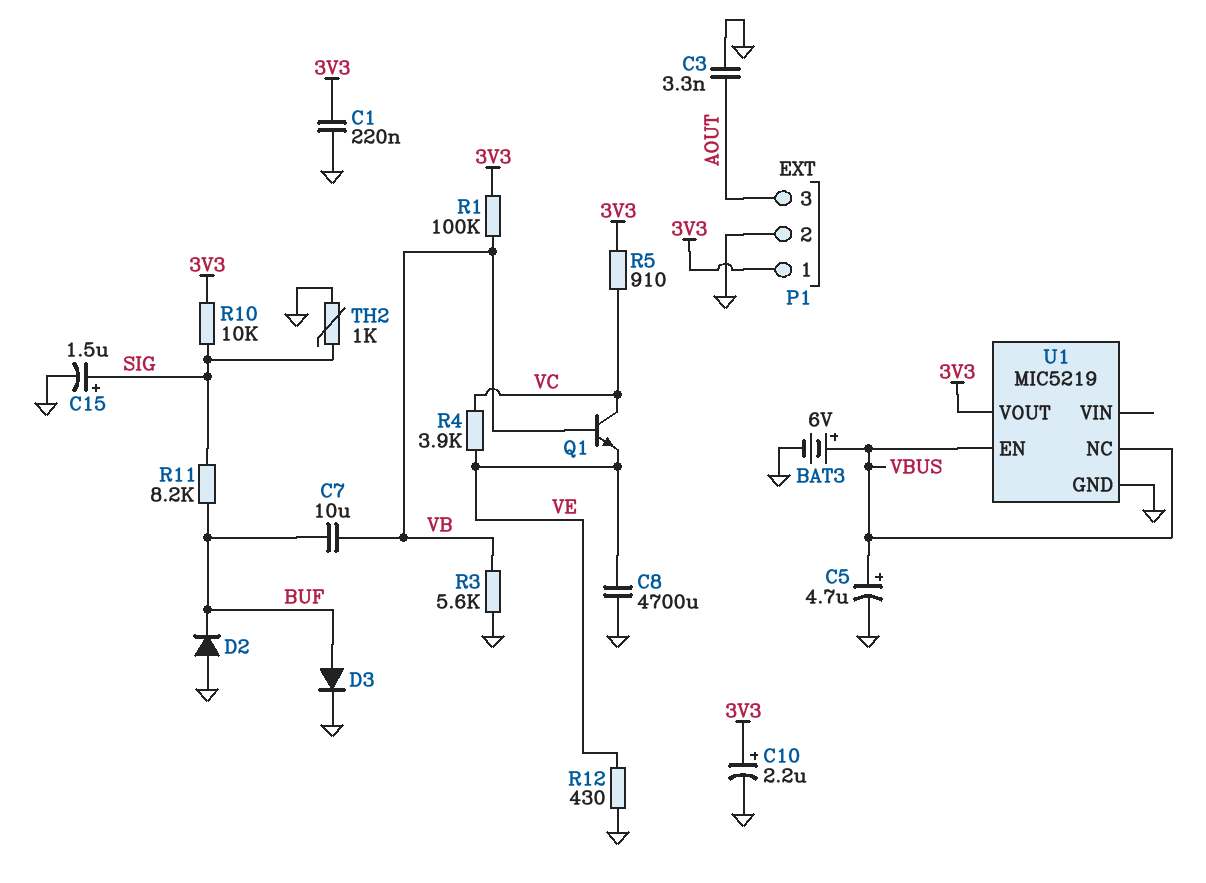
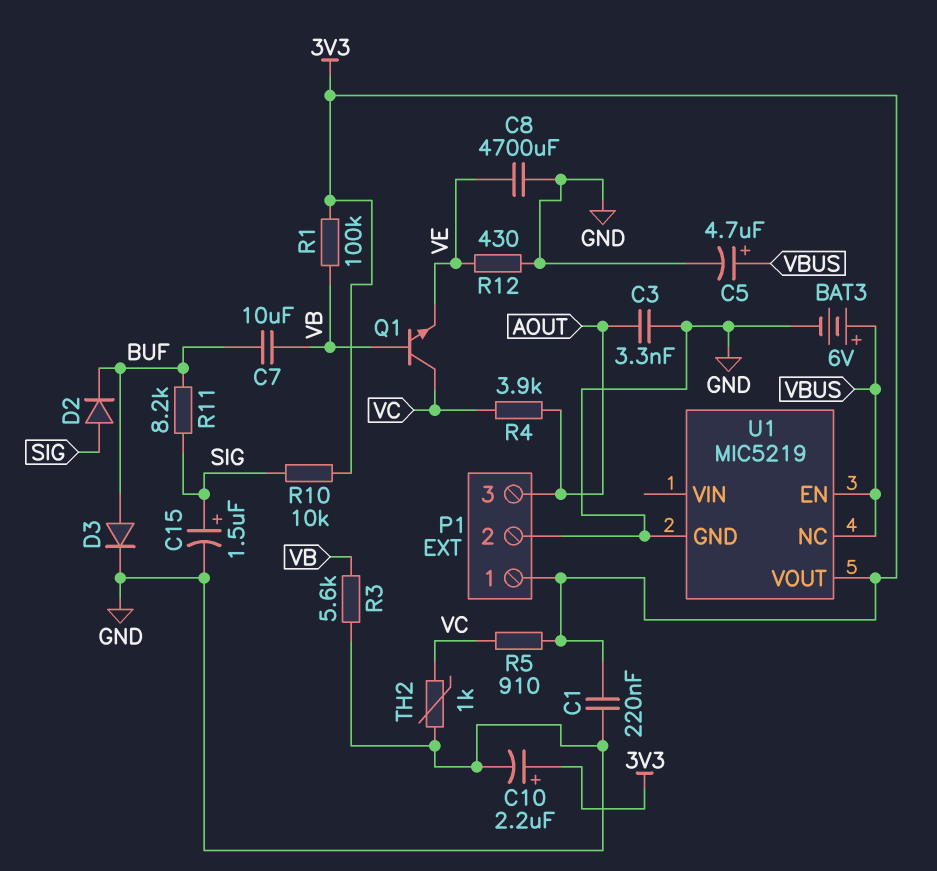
D2: diode (A GND, K BUF) -> diode (A SIG, K BUF)
R4: 3.9k (VC, VE) -> 3.9k (AOUT, VC)
TH2: 1k (GND, SIG) -> 1k (GND, VC)

